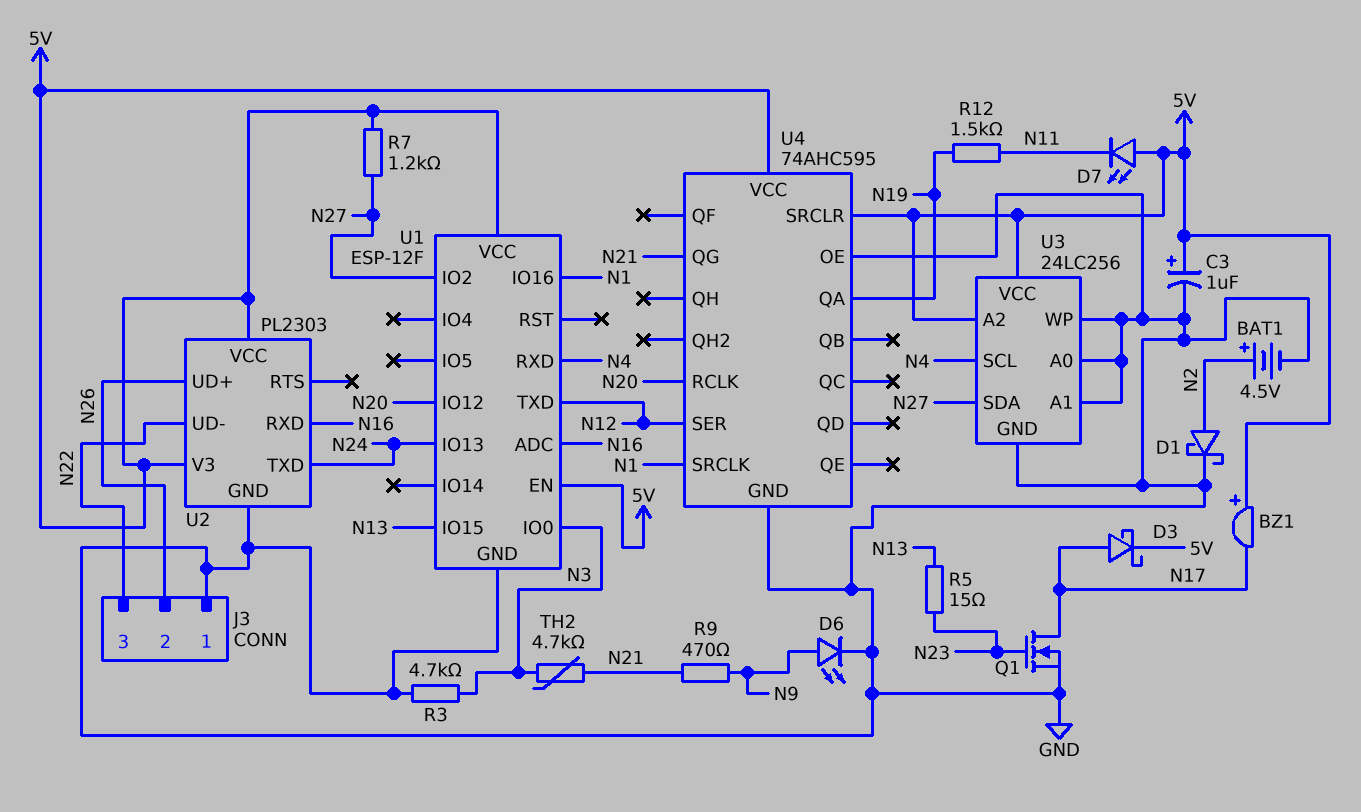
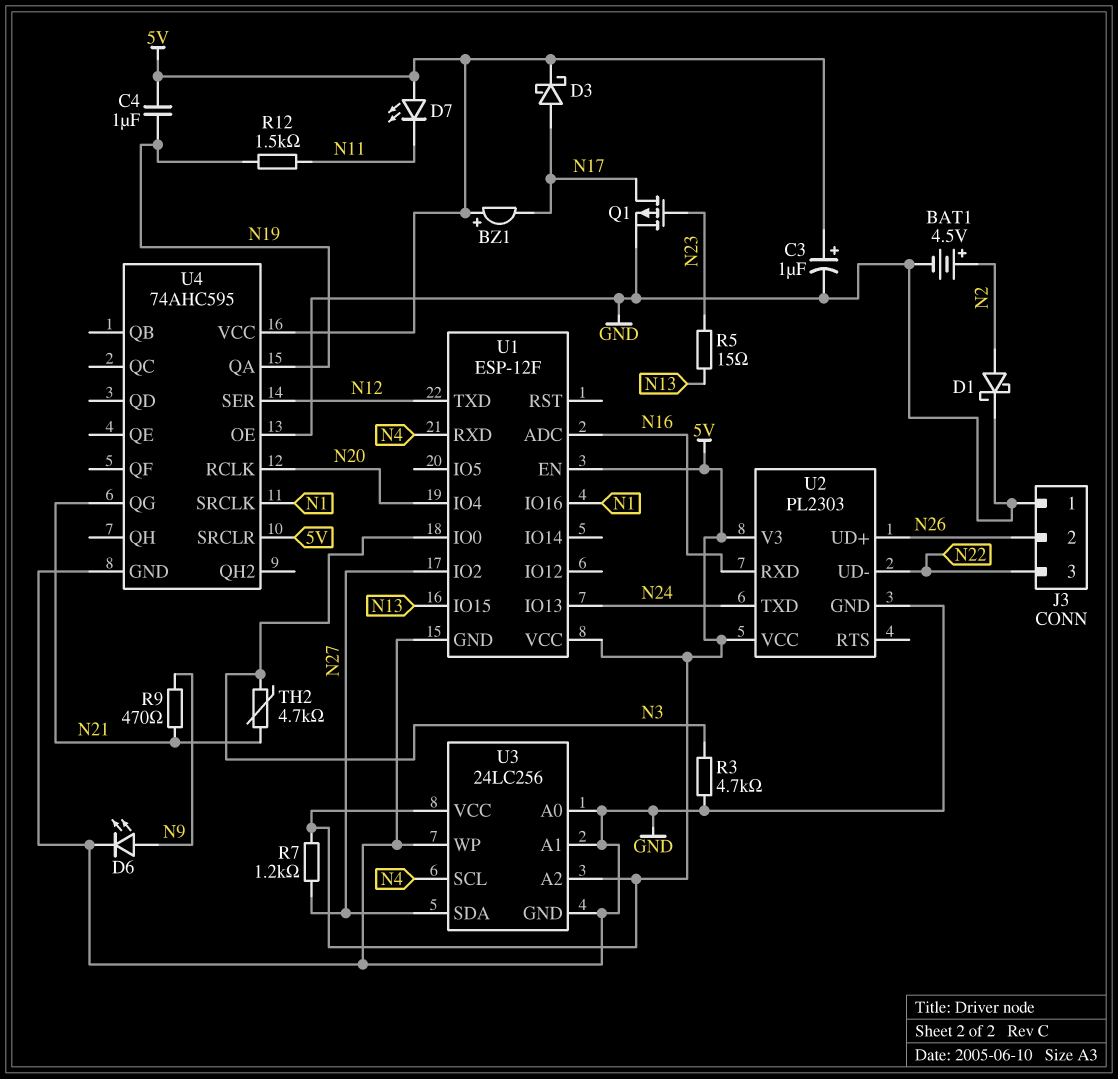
C4: none -> 1uF (5V, N19)
Q1: NMOS (G N23, D N17, S GND) -> PMOS (G N23, D N17, S GND)
U1 pin IO4: none -> N20
U1 pin IO12: N20 -> none

